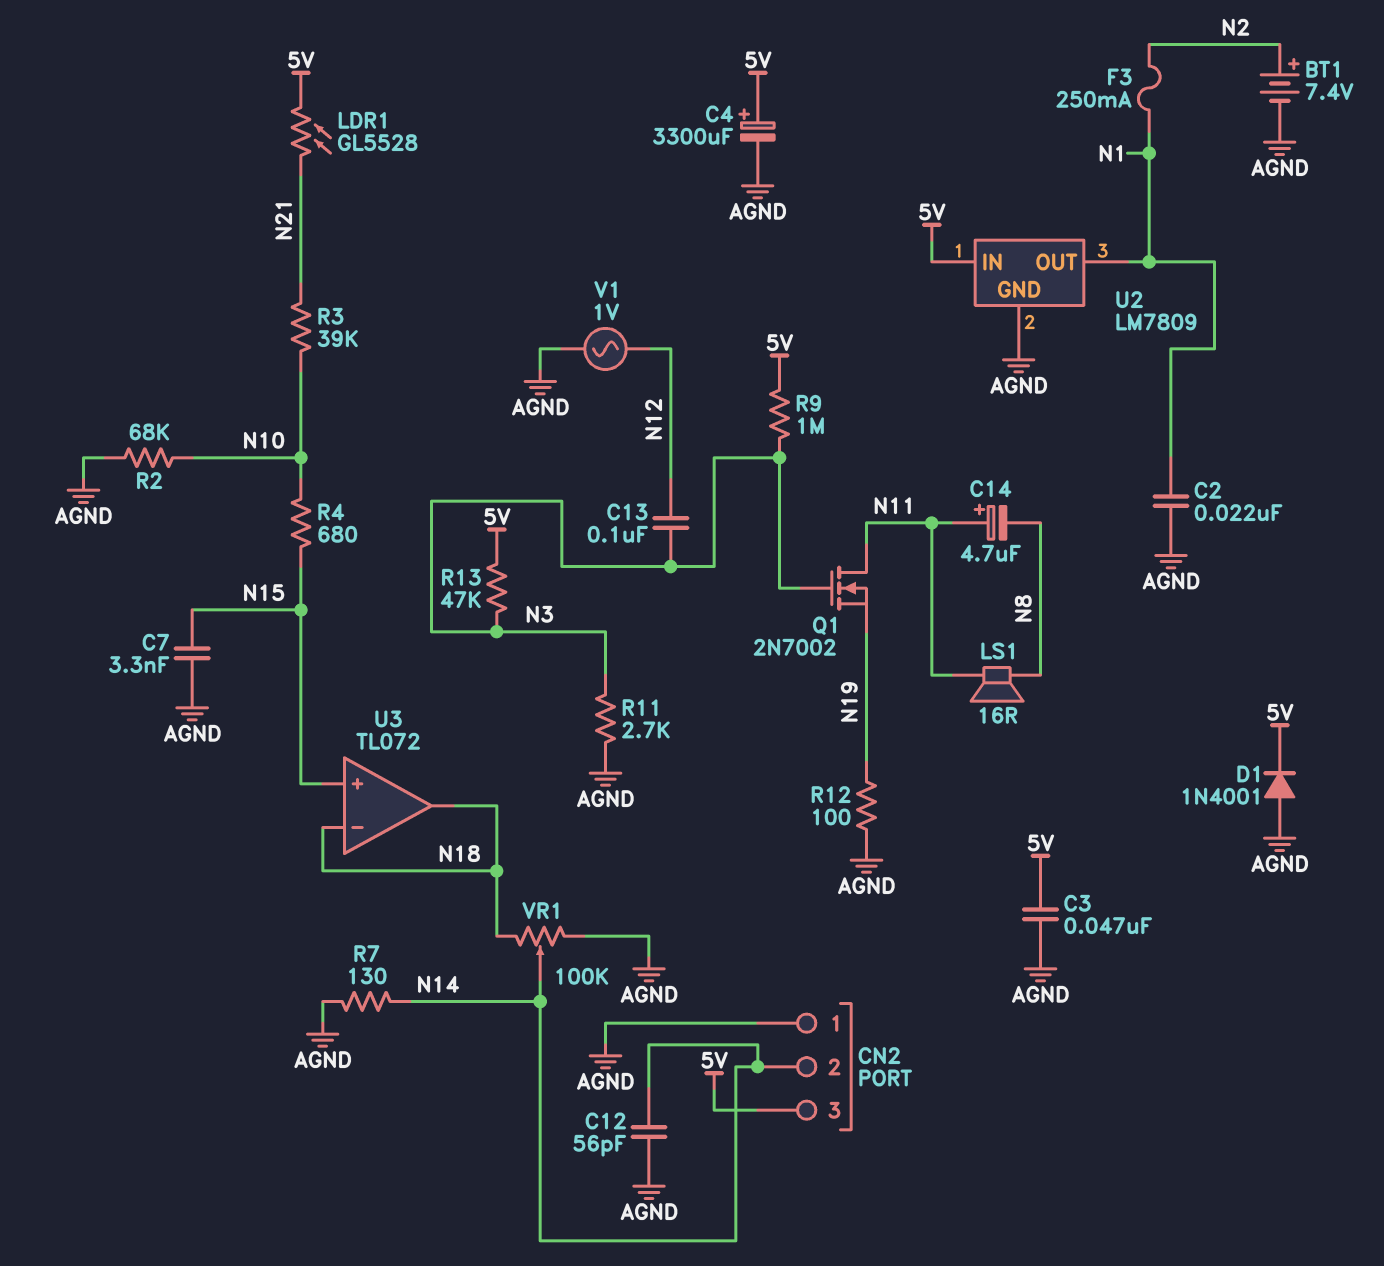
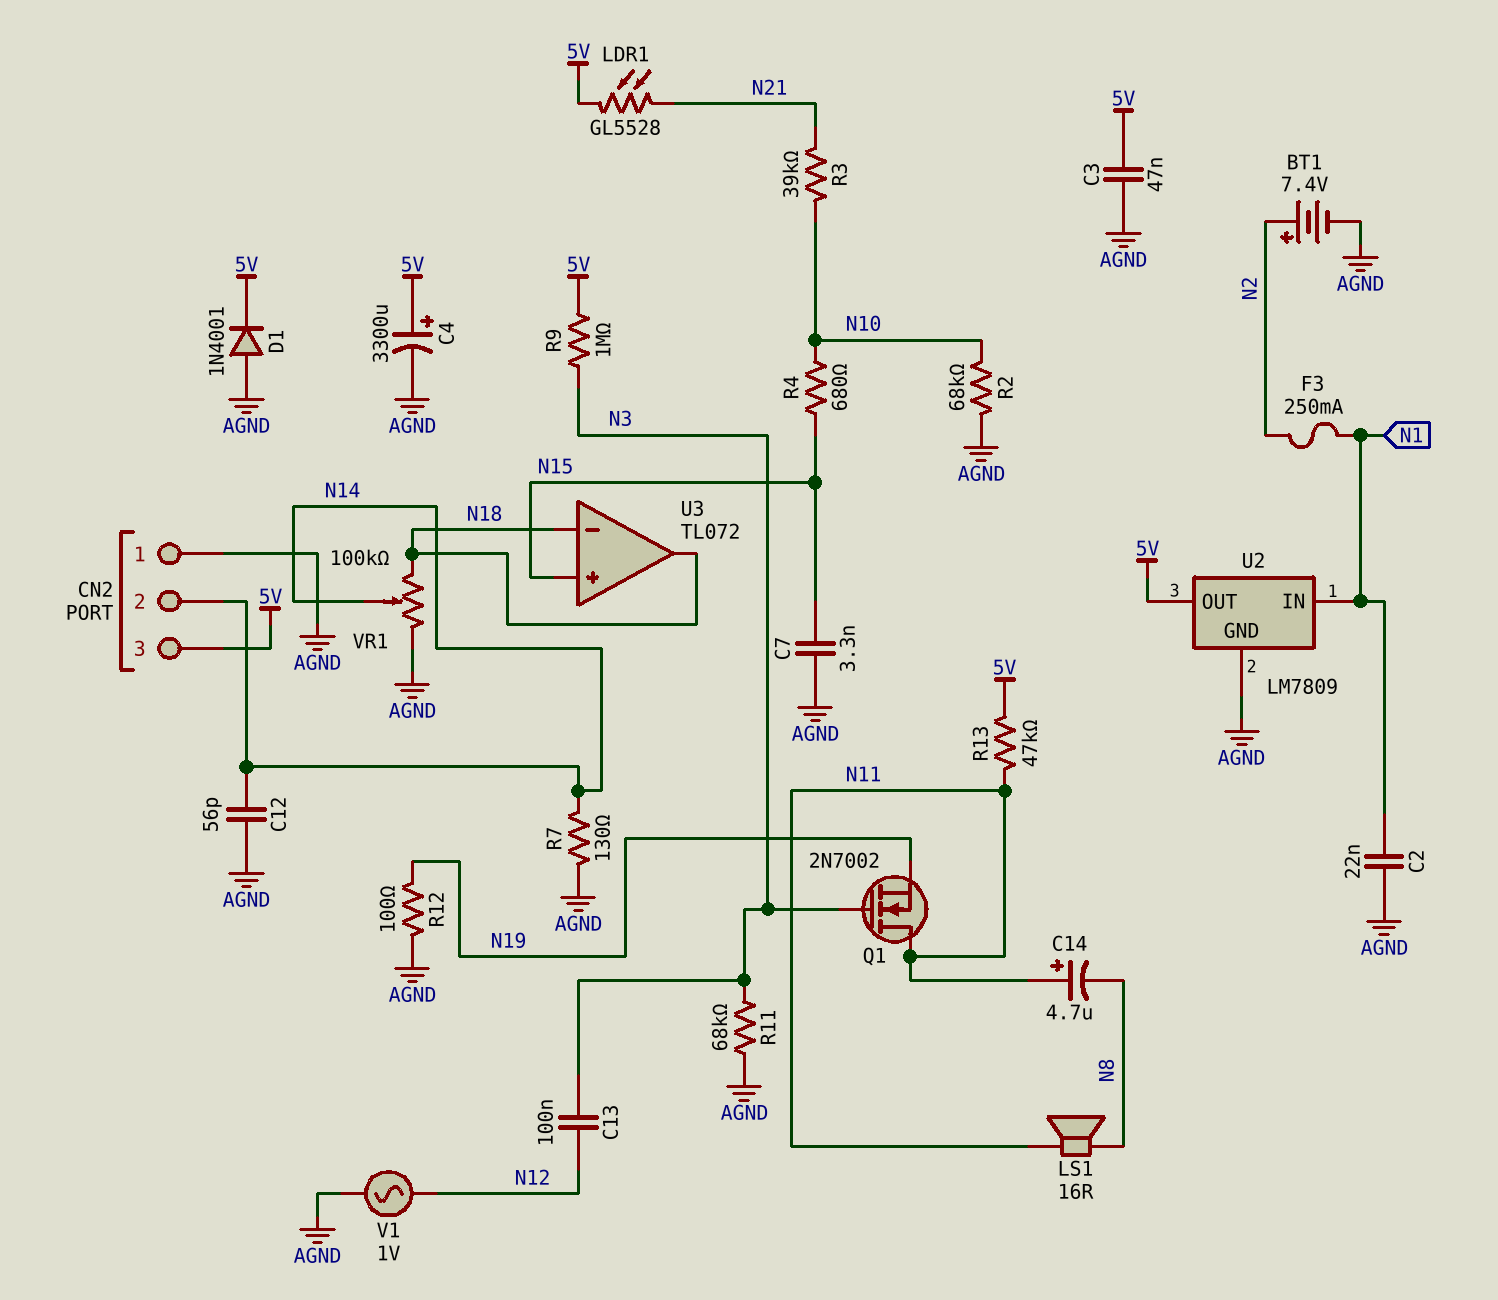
R11: 2.7k (AGND, N3) -> 68k (AGND, N3)
R13: 47k (5V, N3) -> 47k (5V, N11)
U2 pin IN: 5V -> N1
U2 pin OUT: N1 -> 5V

